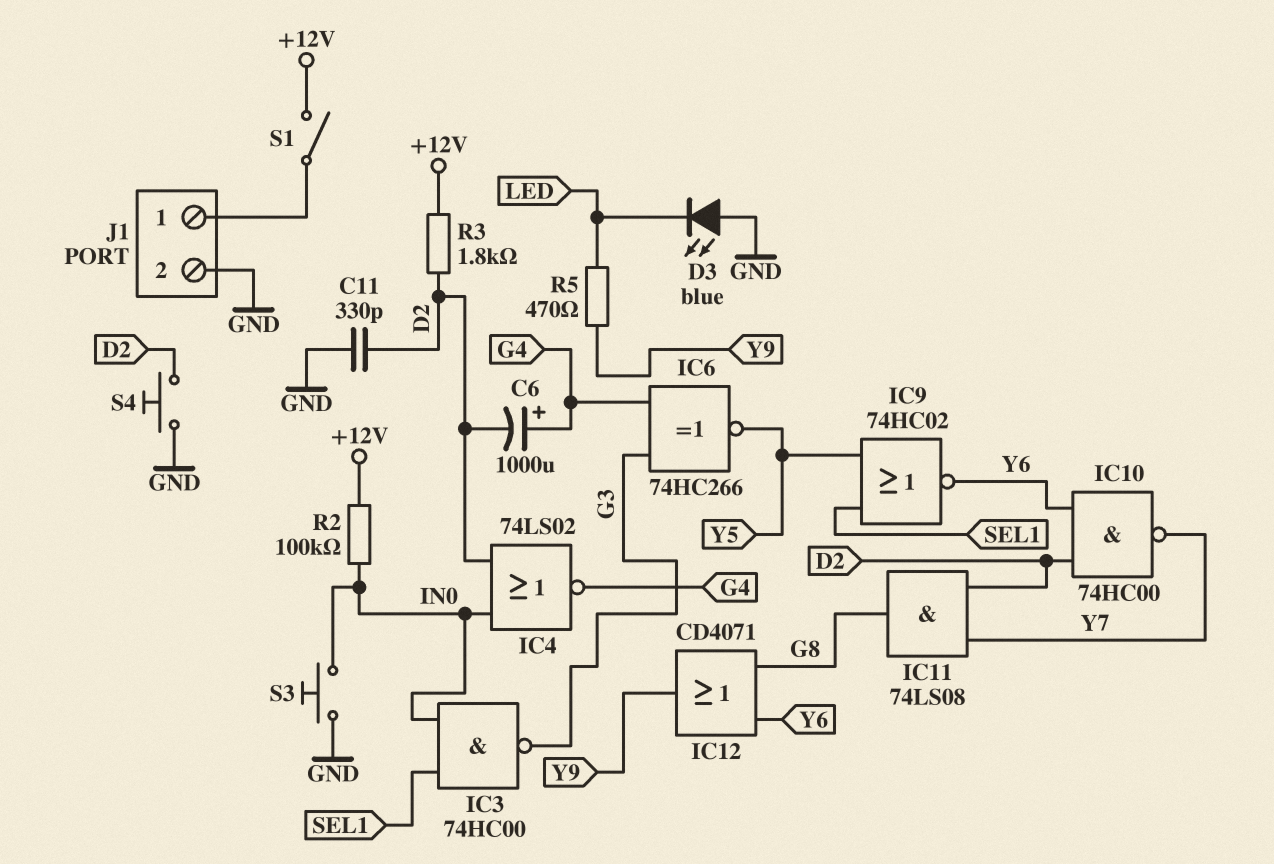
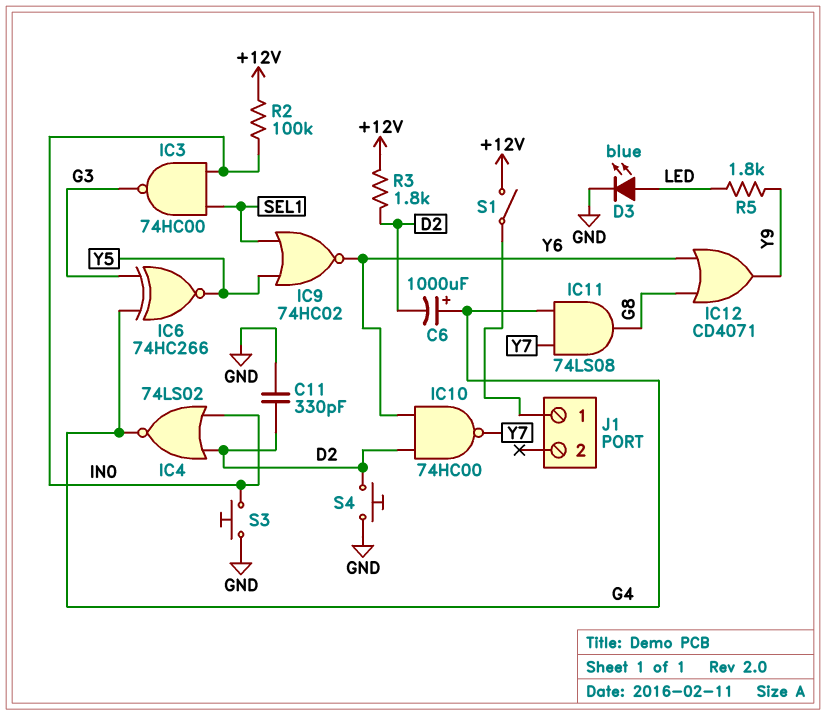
D3: LED blue (A GND, K LED) -> LED blue (A LED, K GND)
IC11: AND 74LS08 (in D2, in Y7, out G8) -> AND 74LS08 (in G4, in Y7, out G8)
J1 pin 2: GND -> none
R5: 470 (LED, Y9) -> 1.8k (LED, Y9)

